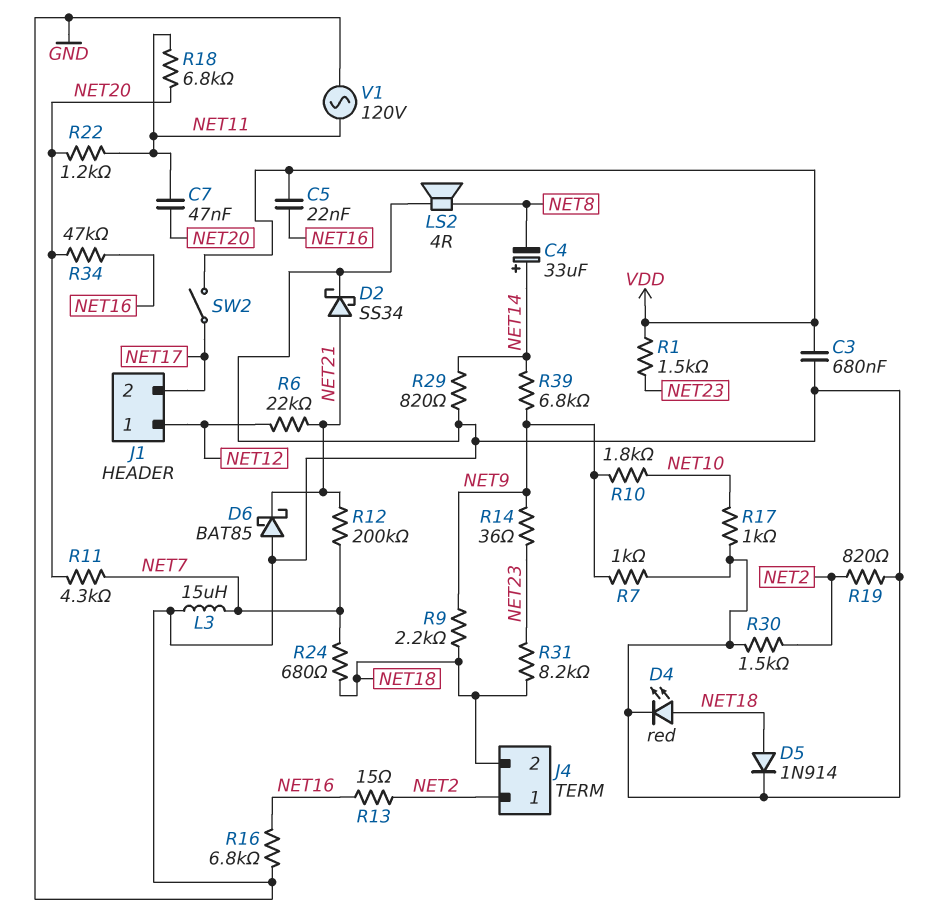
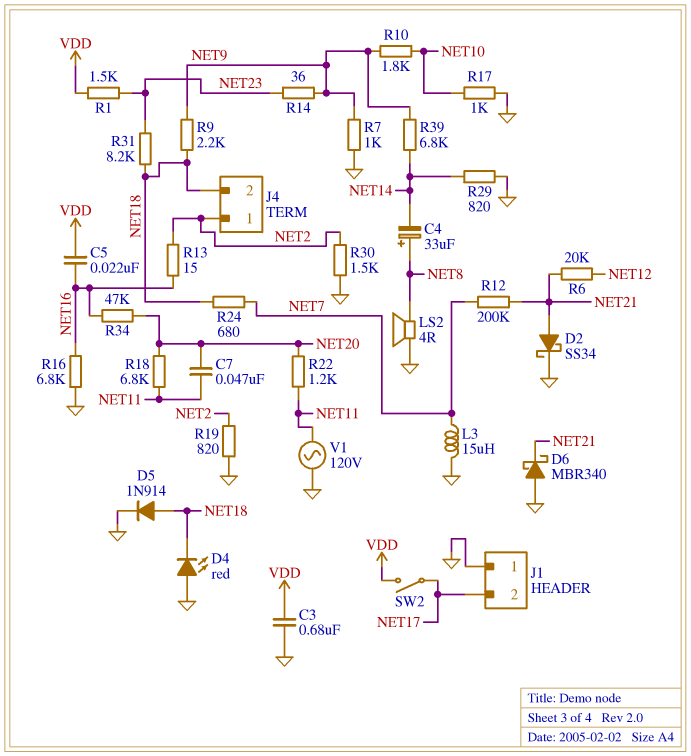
C4: 33uF (plus NET14, minus NET8) -> 33uF (plus NET8, minus NET14)
D4: LED red (A NET18, K GND) -> LED red (A GND, K NET18)
D6: schottky BAT85 (A GND, K NET21) -> schottky MBR340 (A GND, K NET21)
J1 pin 1: NET12 -> GND
R6: 22k (NET12, NET21) -> 20k (NET12, NET21)
R11: 4.3k (NET7, NET20) -> none

